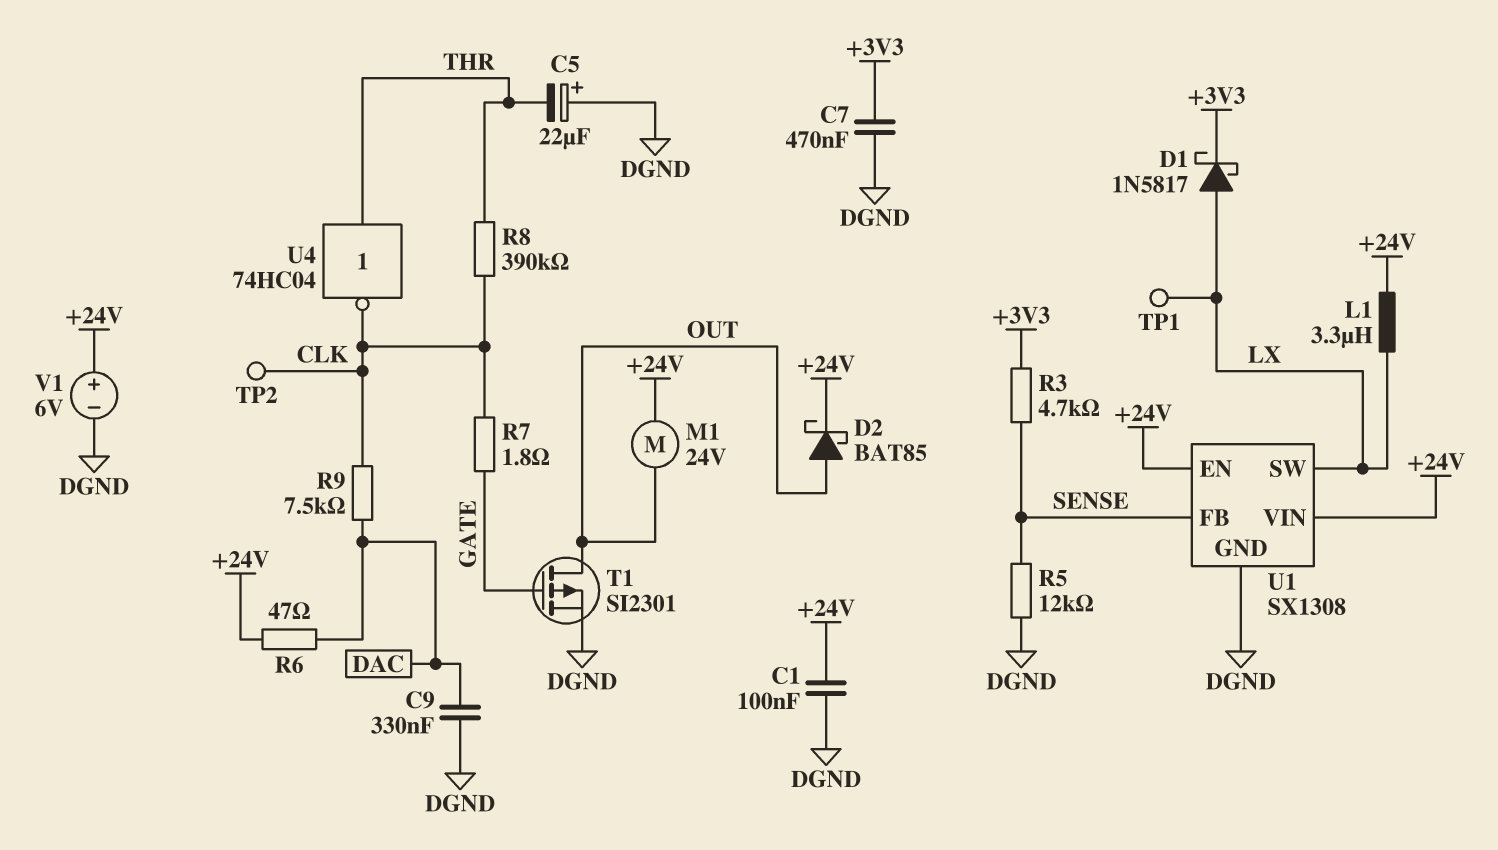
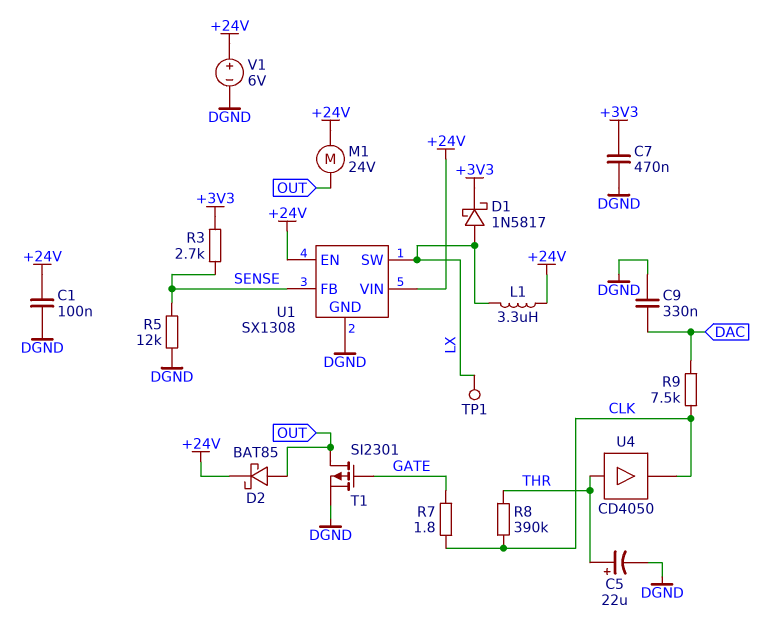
C5: 22uF (plus DGND, minus THR) -> 22uF (plus THR, minus DGND)
R3: 4.7k (+3V3, SENSE) -> 2.7k (+3V3, SENSE)
R6: 47 (+24V, DAC) -> none
TP2: test point (CLK) -> none
U4: NOT 74HC04 (in THR, out CLK) -> buffer CD4050 (in THR, out CLK)

